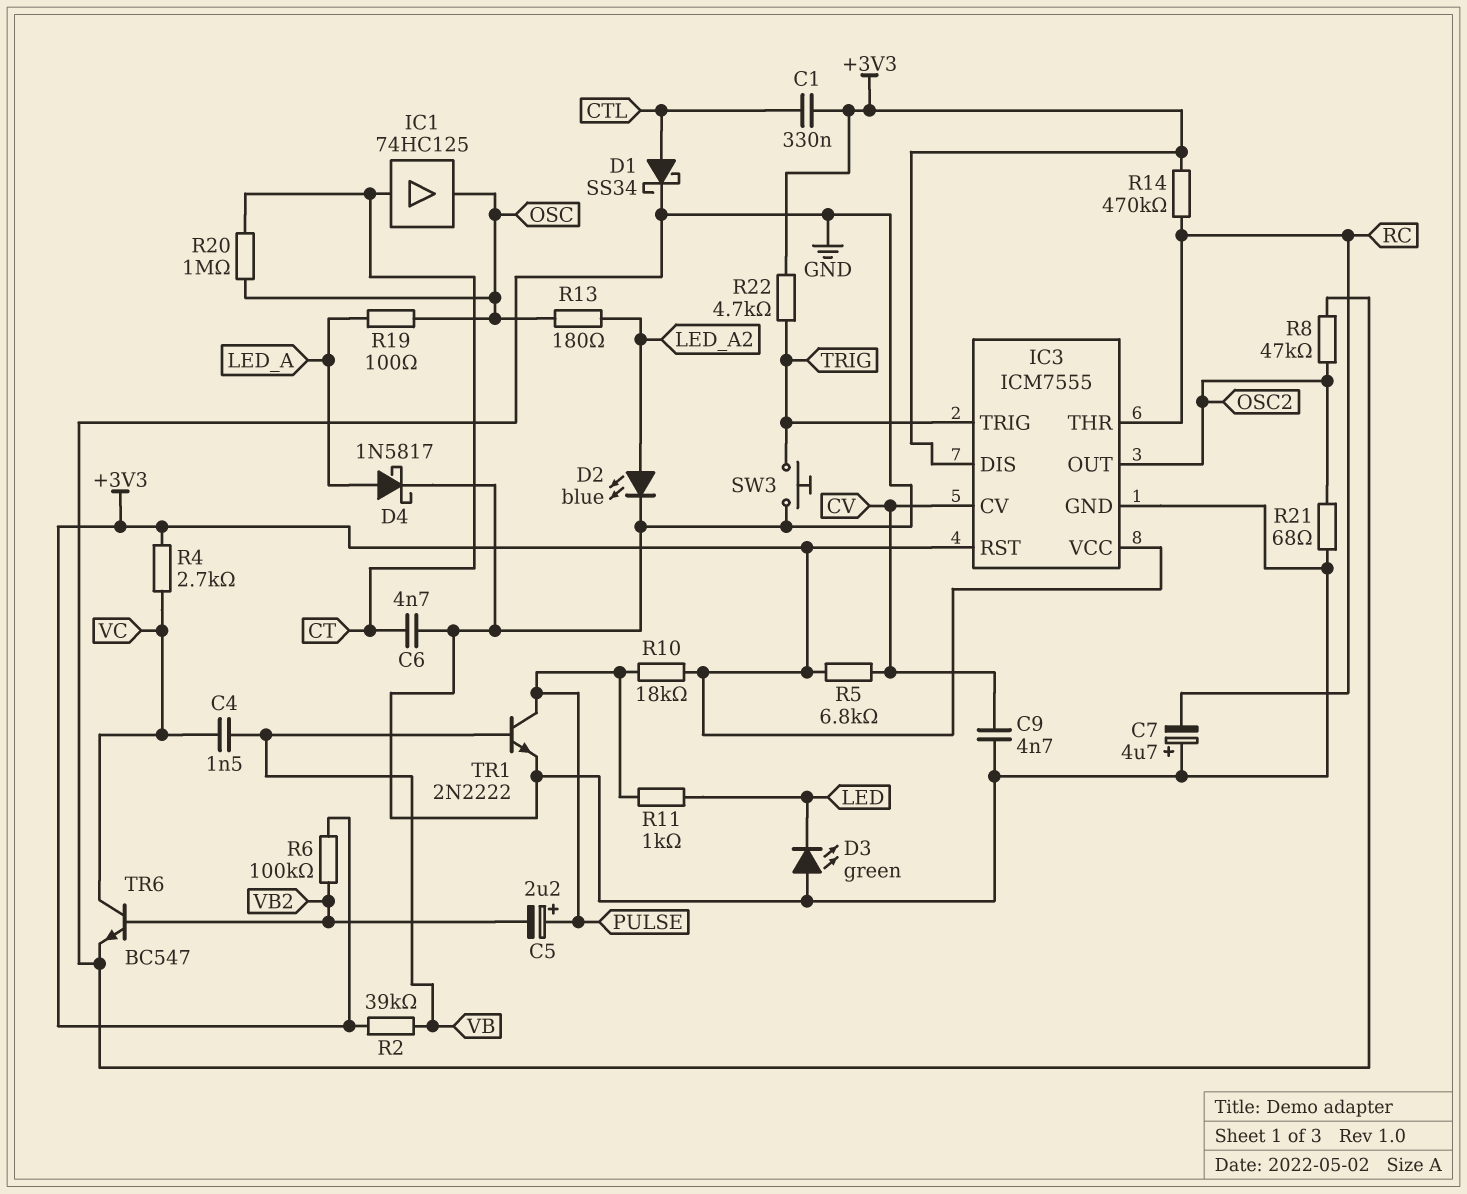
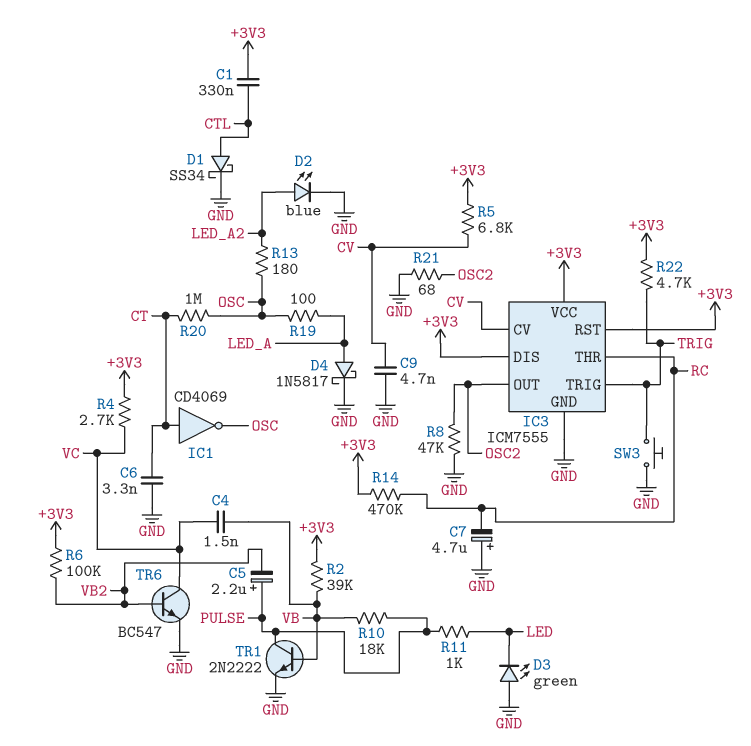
C6: 4.7nF (CT, GND) -> 3.3nF (CT, GND)
IC1: buffer 74HC125 (in CT, out OSC) -> NOT CD4069 (in CT, out OSC)
R10: 18k (+3V3, PULSE) -> 18k (PULSE, VB)

